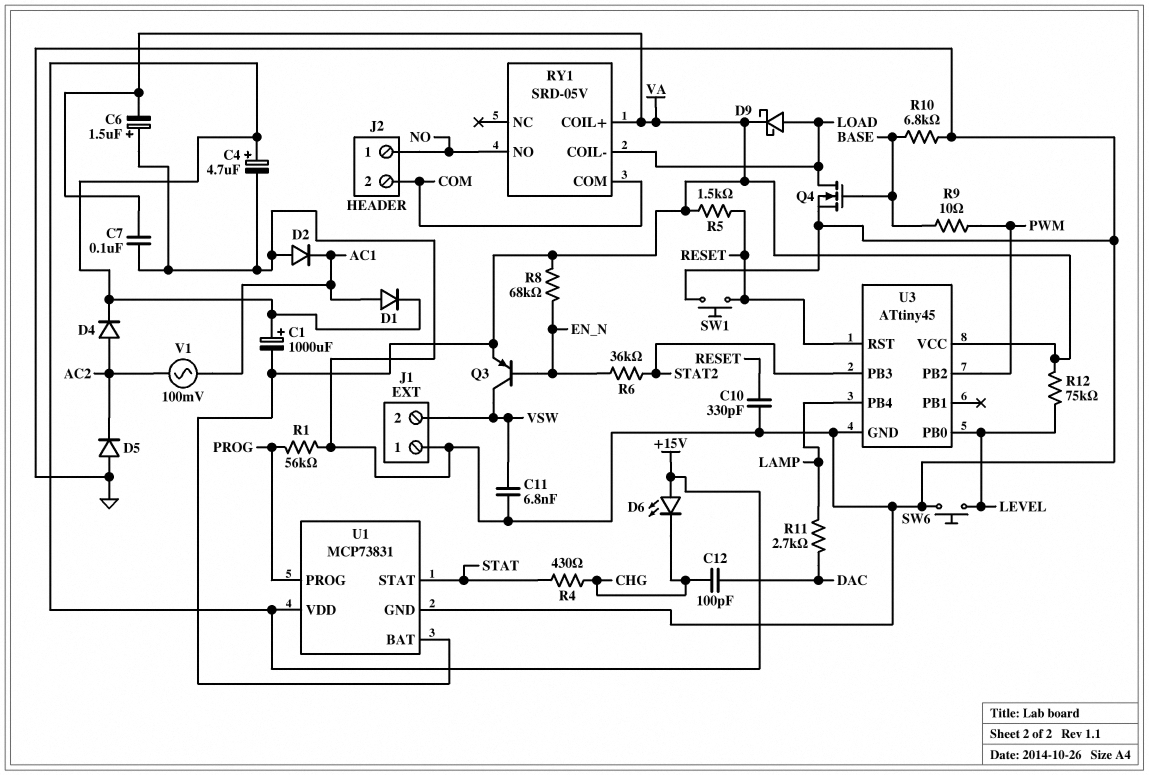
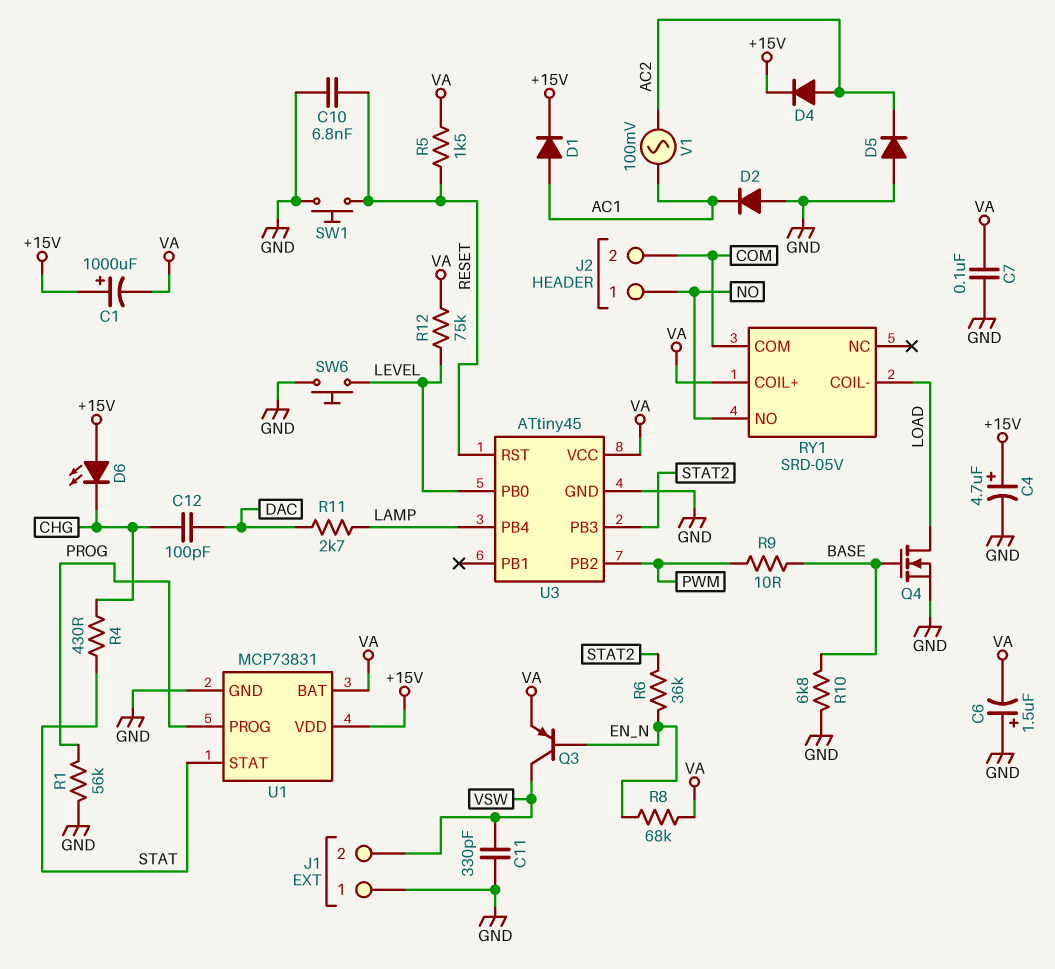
C10: 330pF (GND, RESET) -> 6.8nF (GND, RESET)
C11: 6.8nF (GND, VSW) -> 330pF (GND, VSW)
D9: schottky (A LOAD, K VA) -> none

